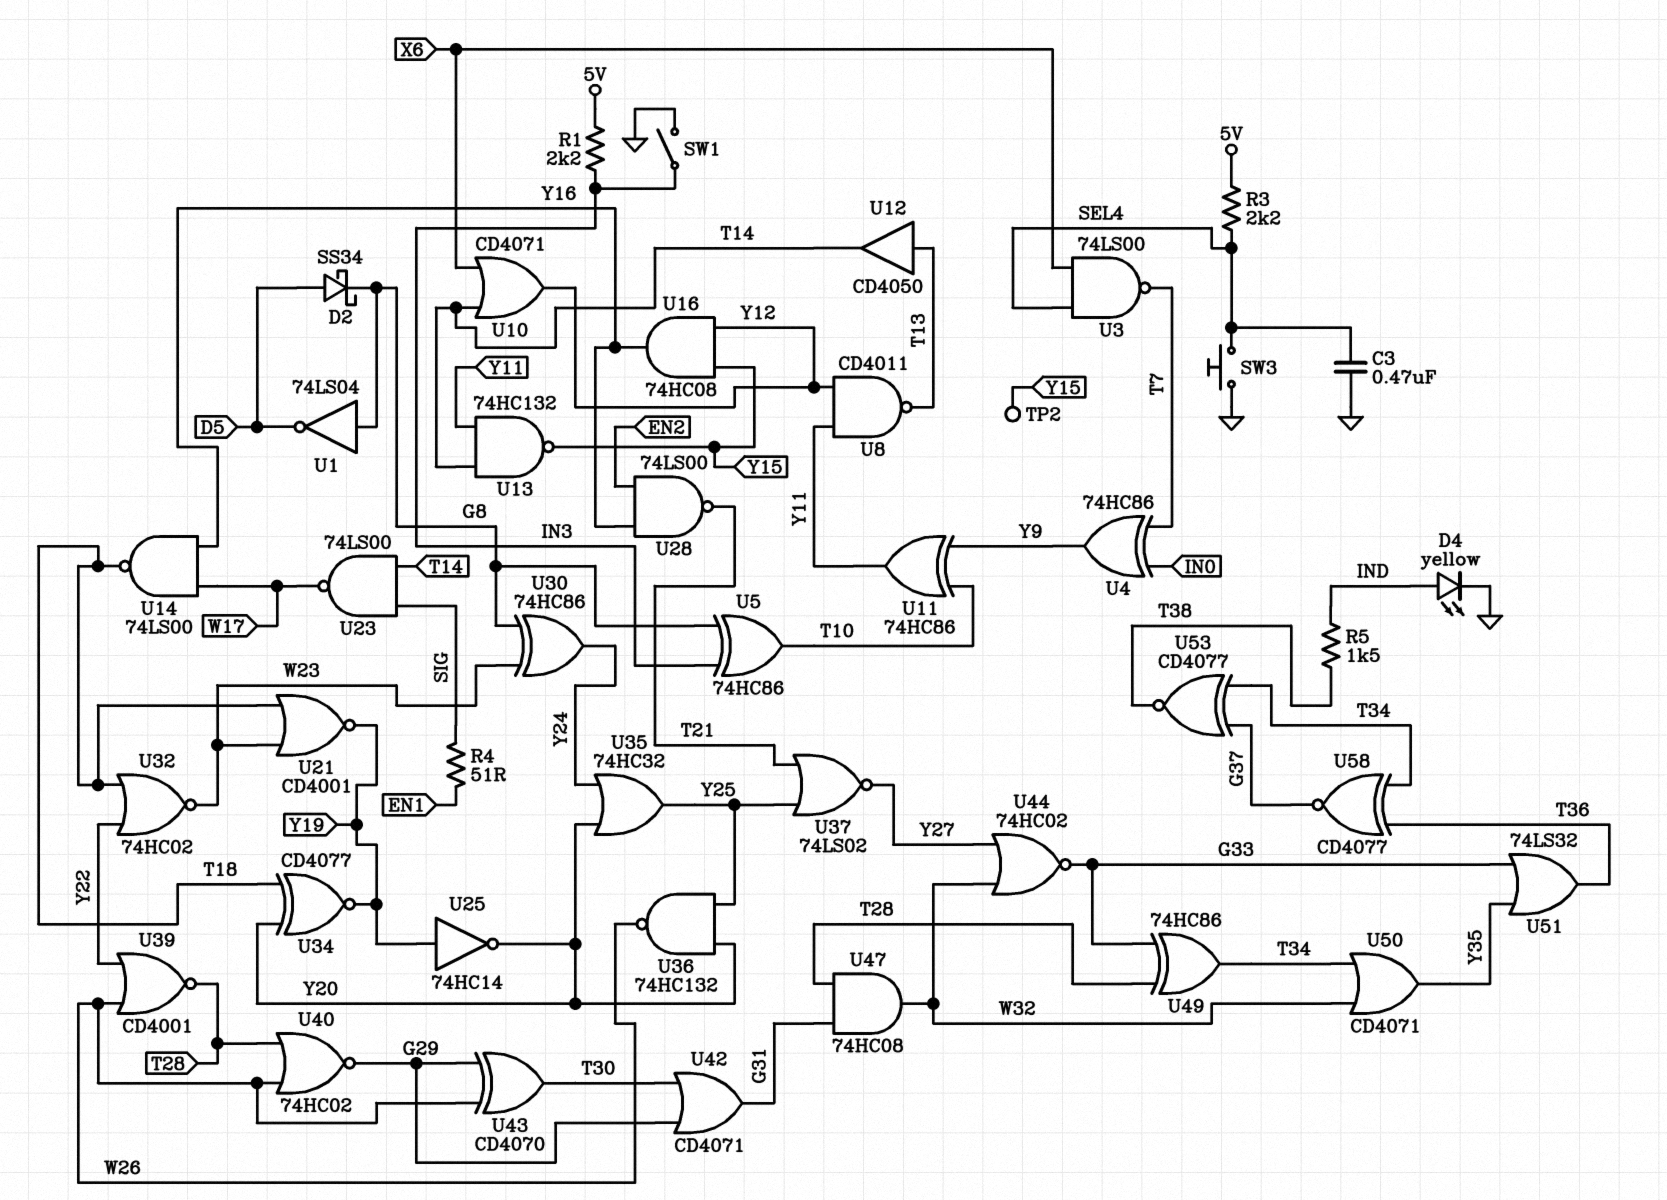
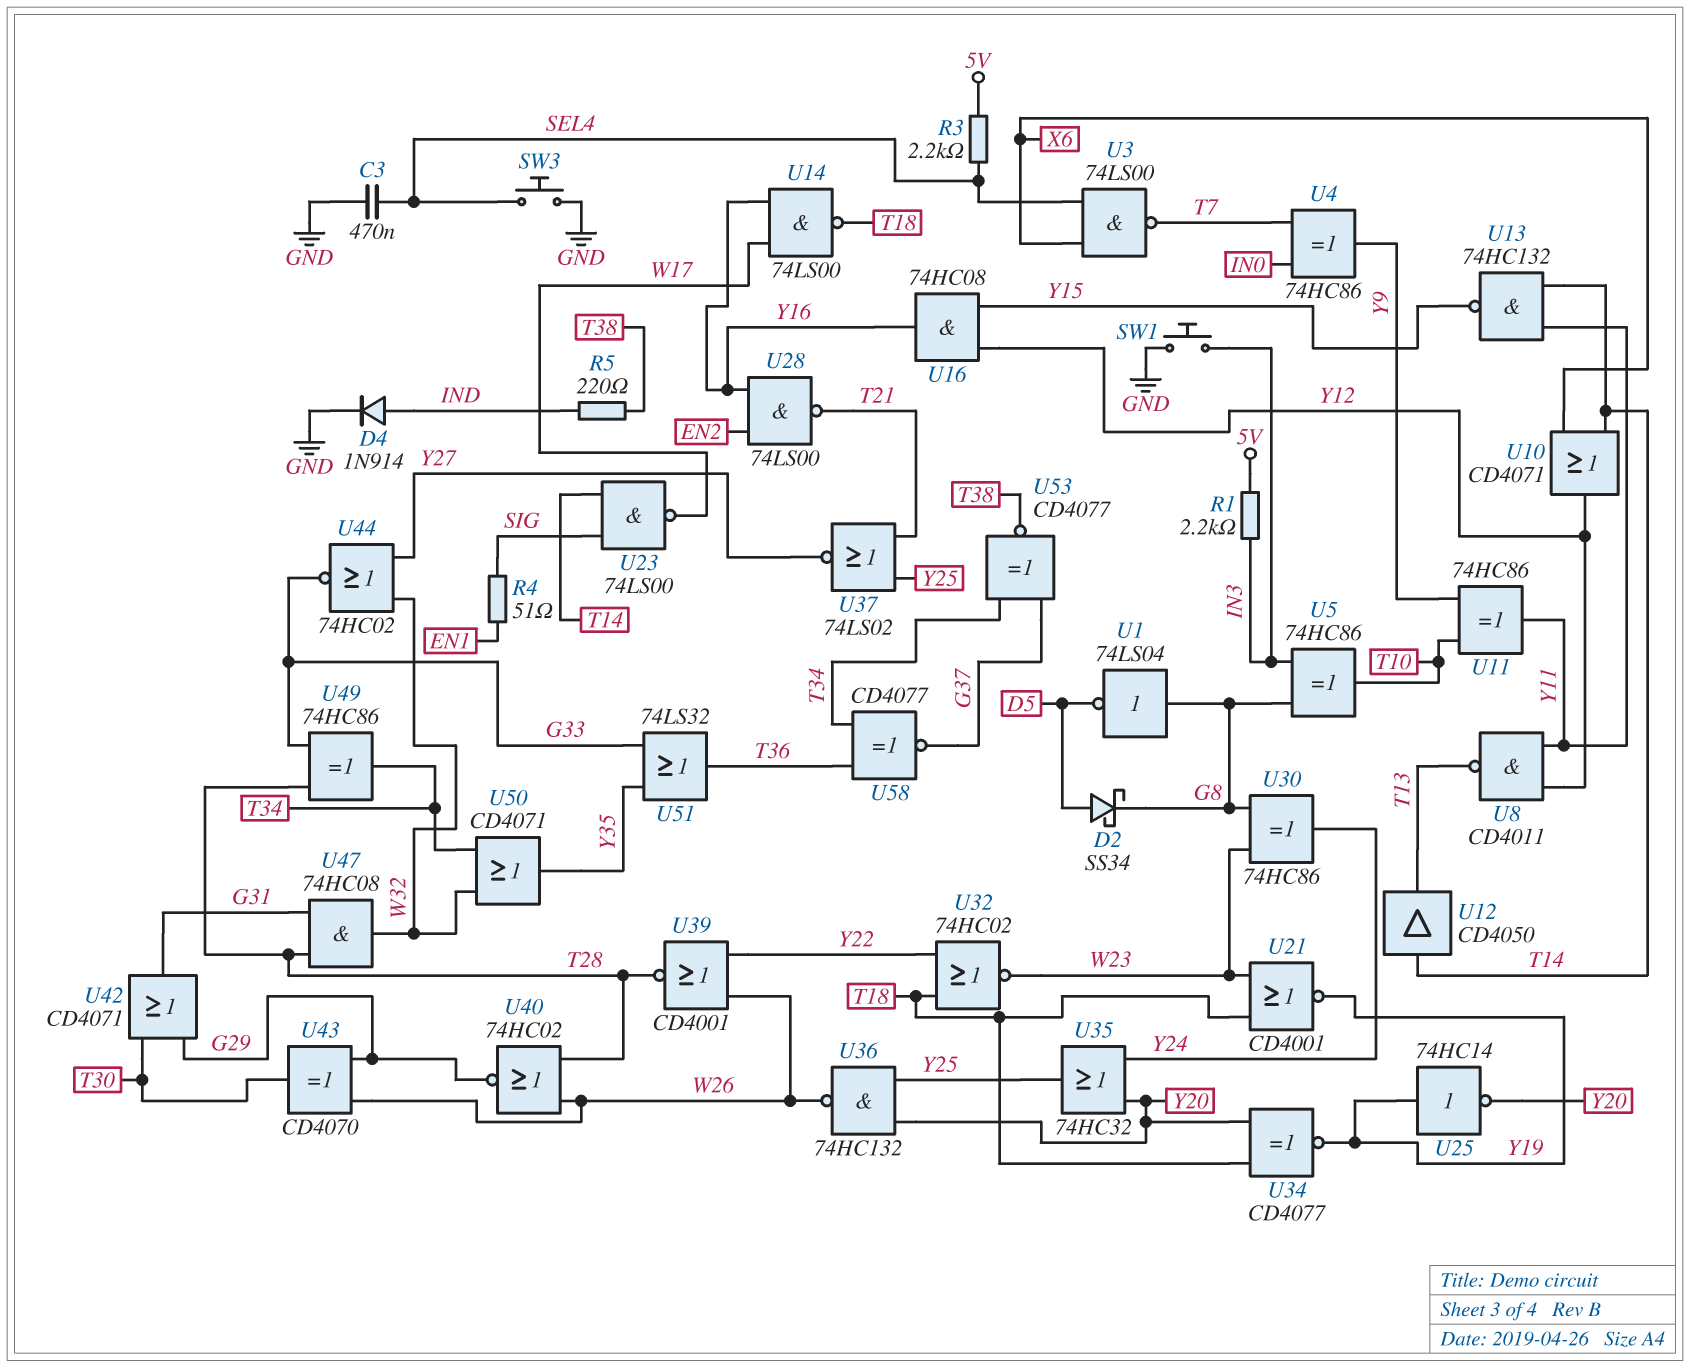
D4: LED yellow (A IND, K GND) -> diode 1N914 (A IND, K GND)
R5: 1.5k (IND, T38) -> 220 (IND, T38)
SW1: switch (GND, IN3) -> button (GND, IN3)
TP2: test point (Y15) -> none
U12: buffer CD4050 (in T13, out T14) -> buffer CD4050 (in T14, out T13)

